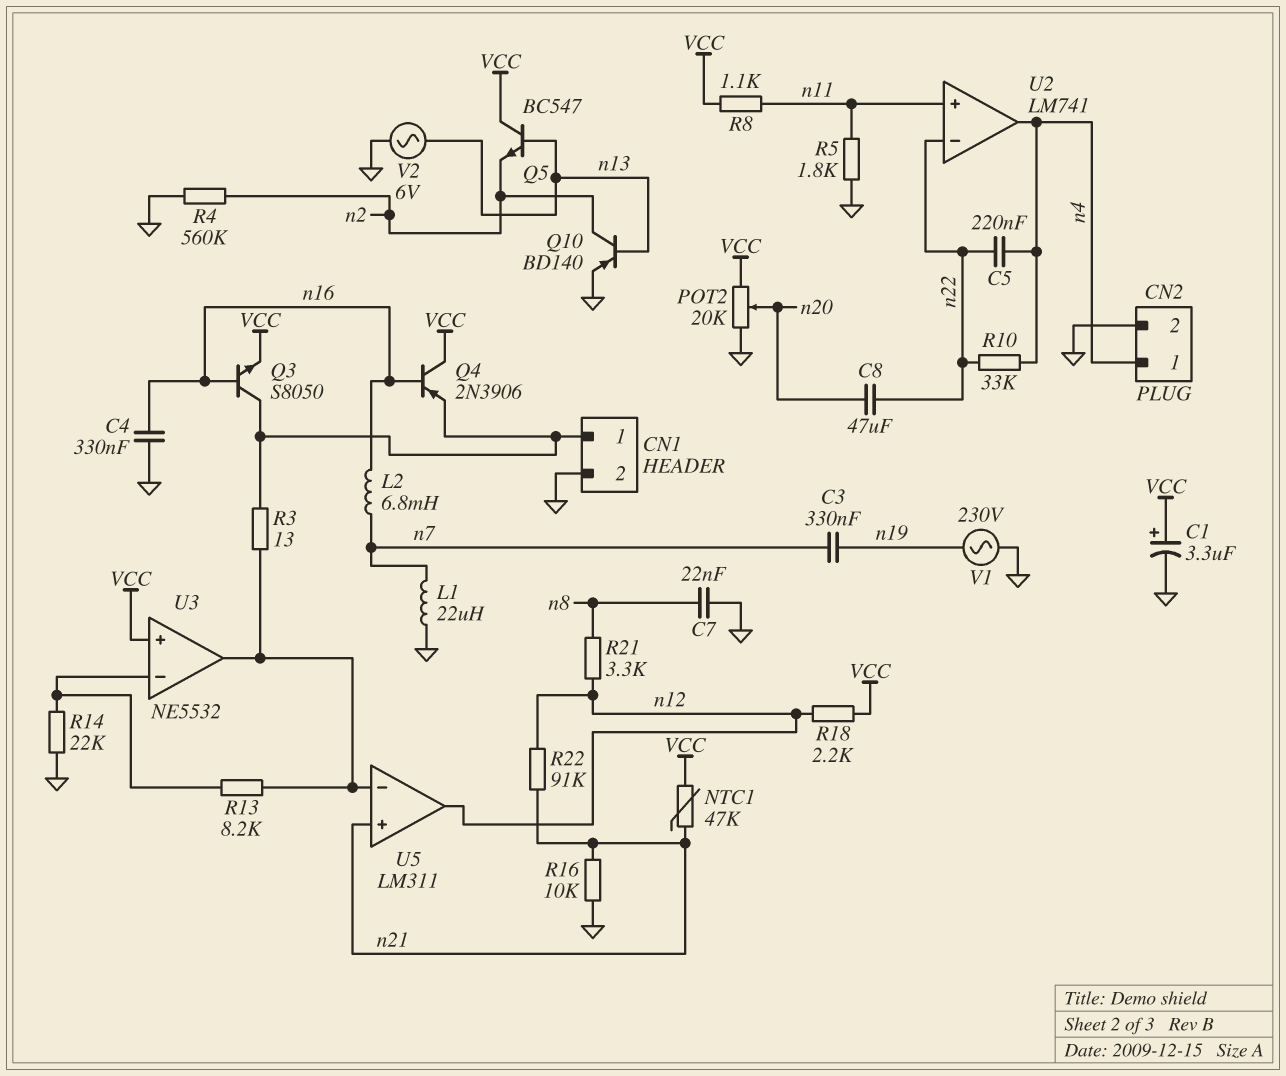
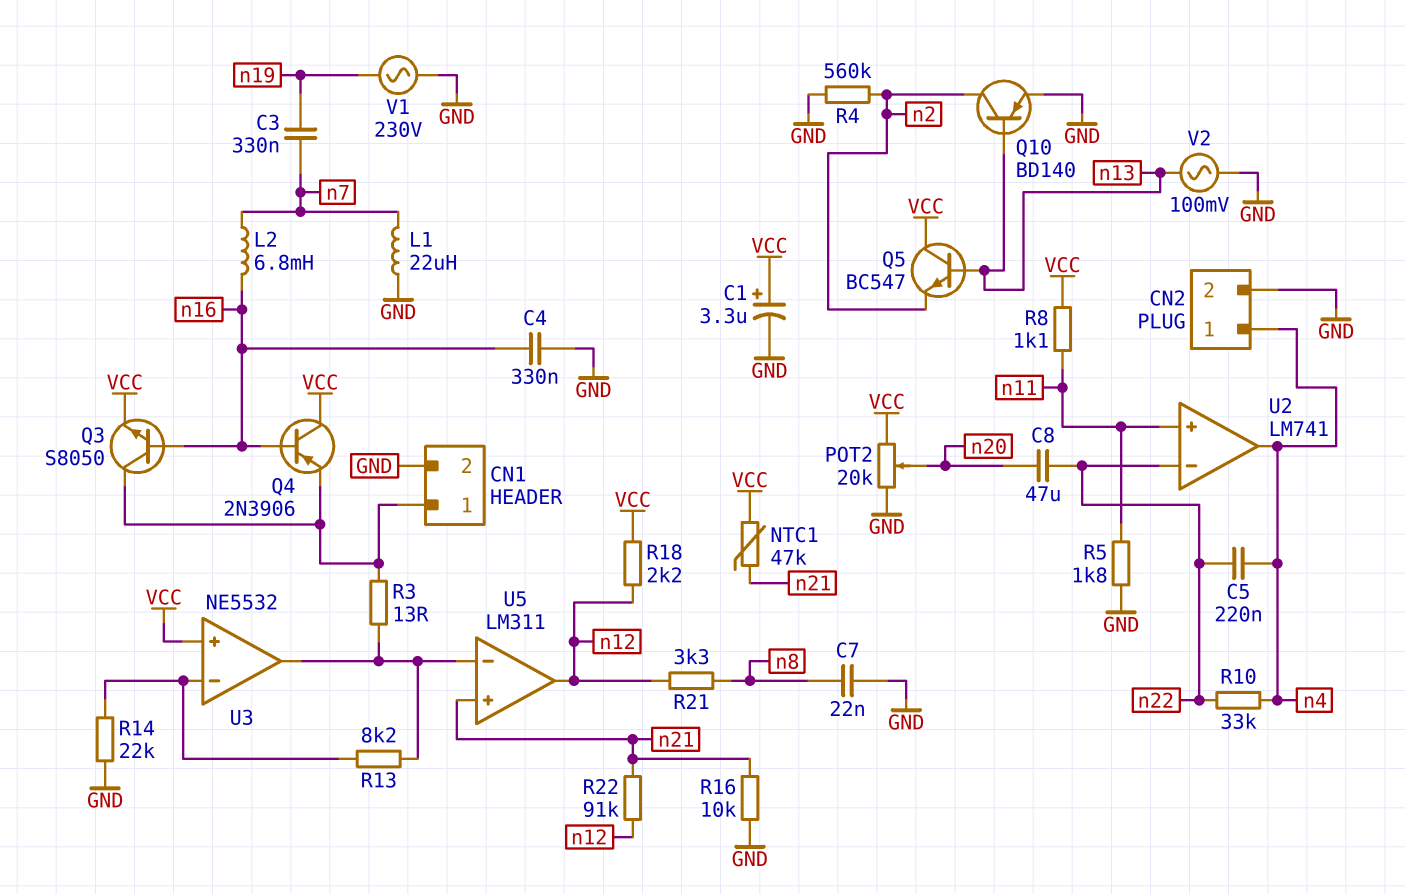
V2: AC 6V (GND, n13) -> AC 100mV (GND, n13)

